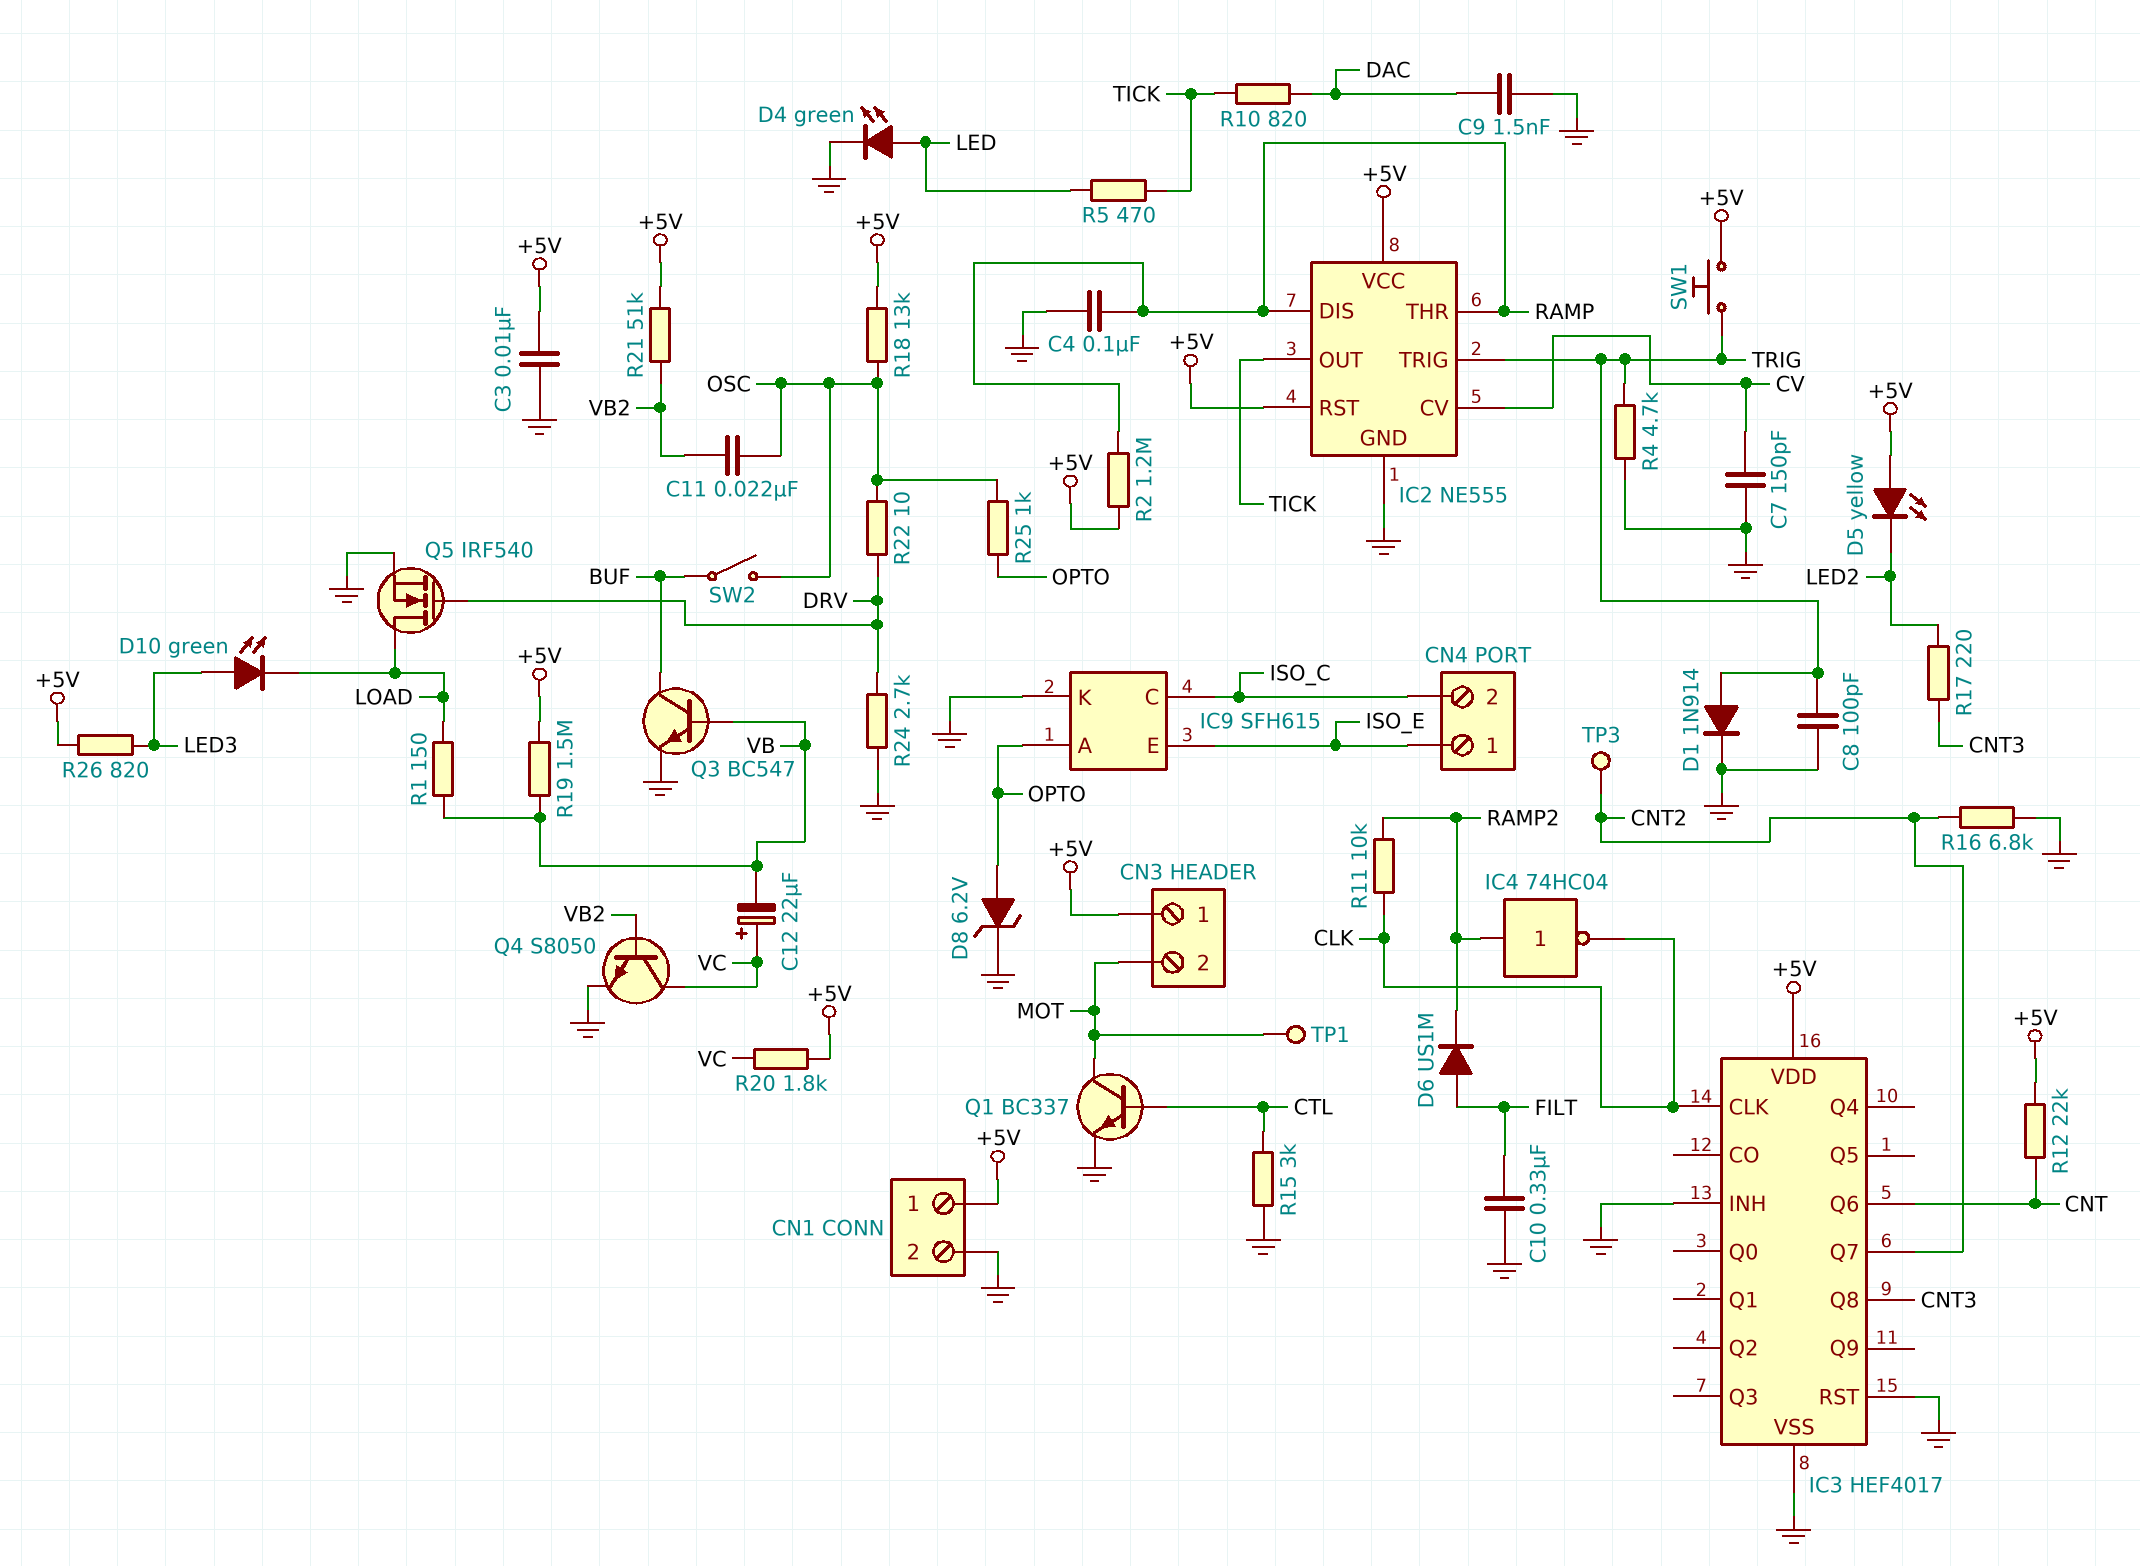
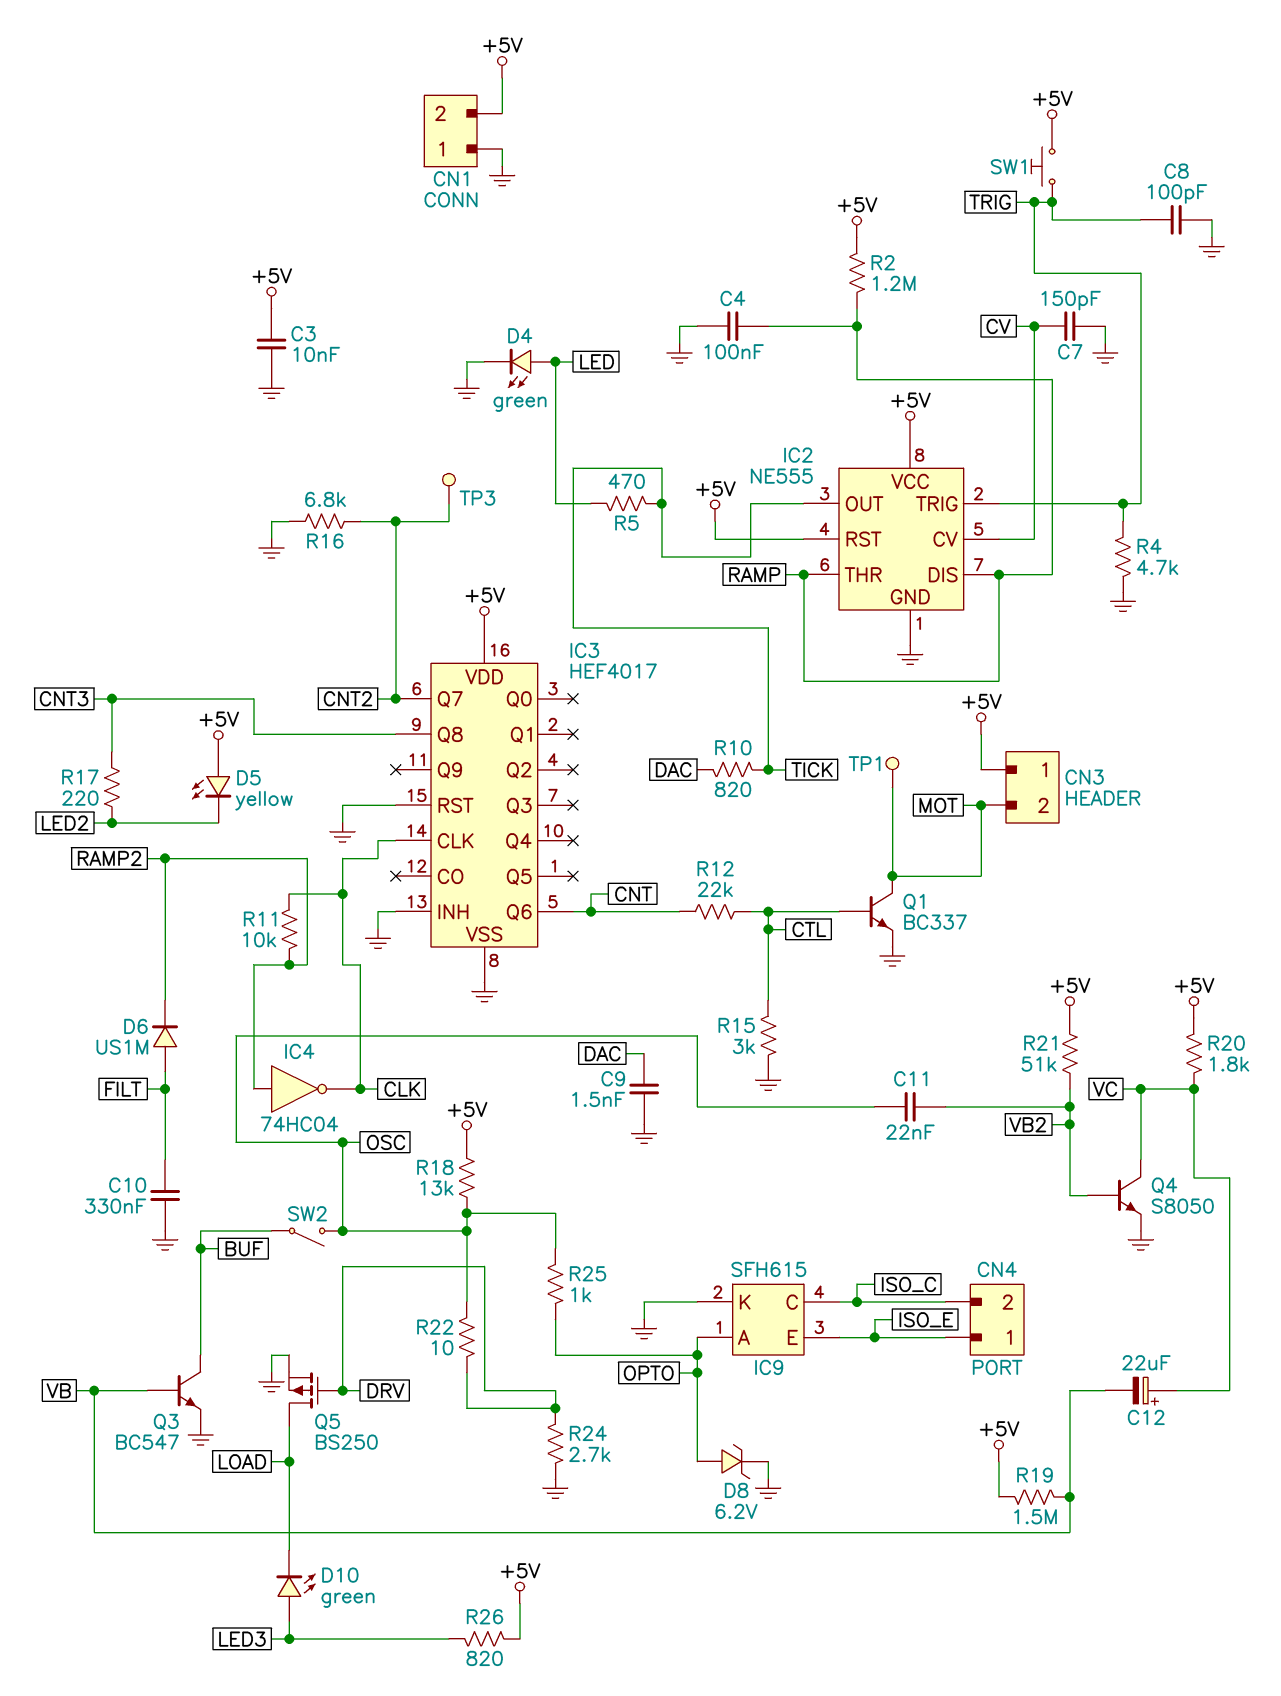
CN1 pin 1: +5V -> GND
CN1 pin 2: GND -> +5V
D1: diode 1N914 (A TRIG, K GND) -> none
Q5: NMOS IRF540 (G DRV, D LOAD, S GND) -> PMOS BS250 (G DRV, D LOAD, S GND)
R1: 150 (LOAD, VB) -> none
R12: 22k (+5V, CNT) -> 22k (CNT, CTL)

